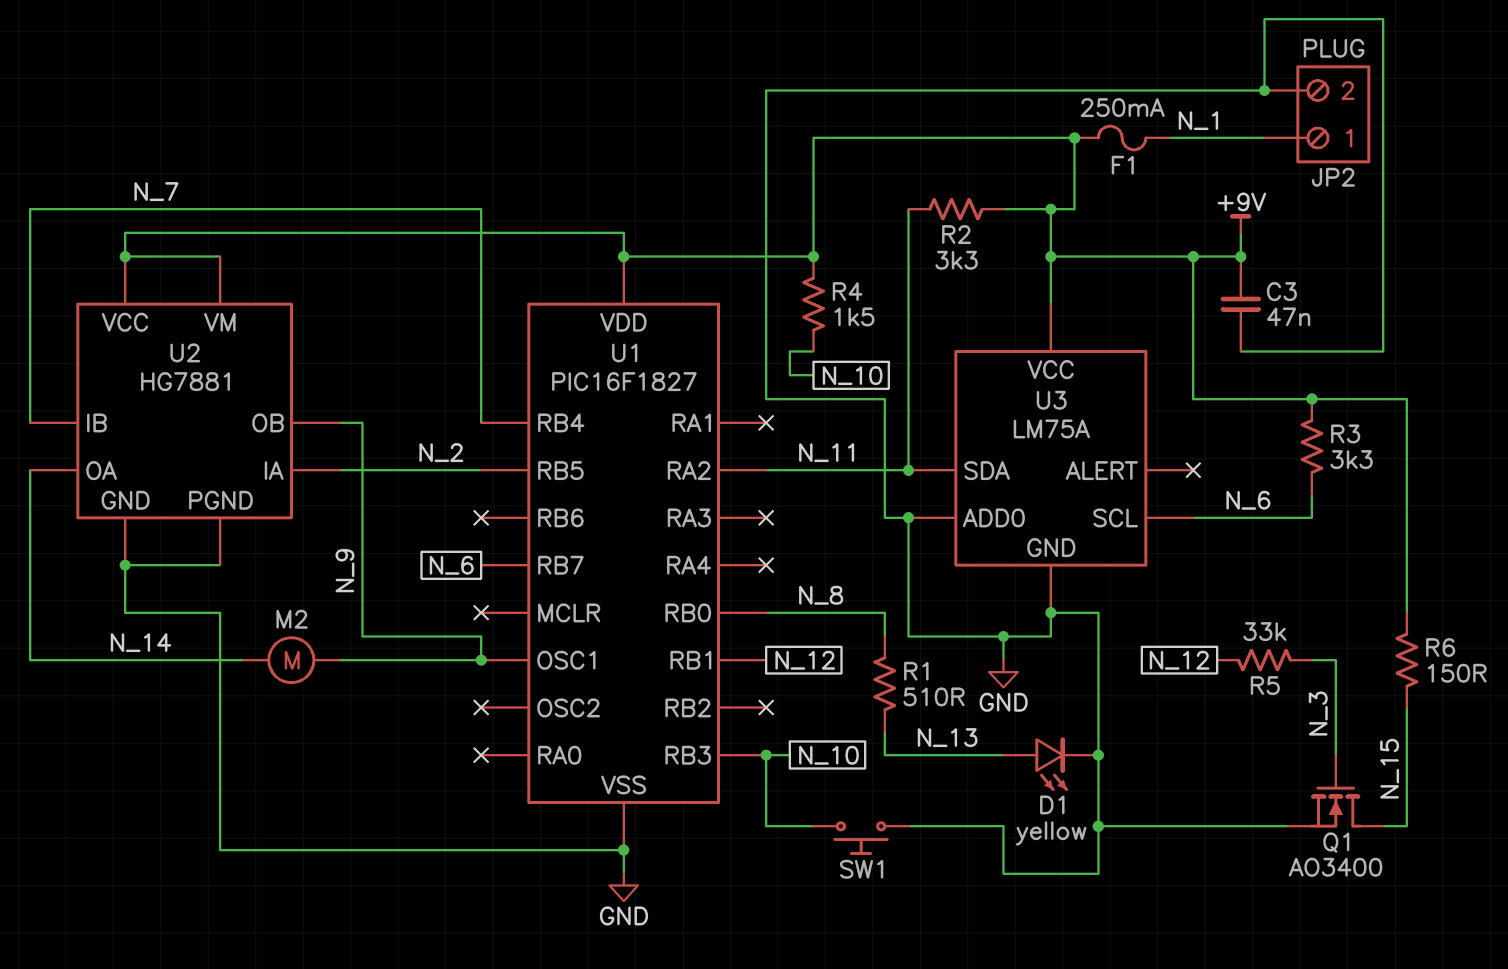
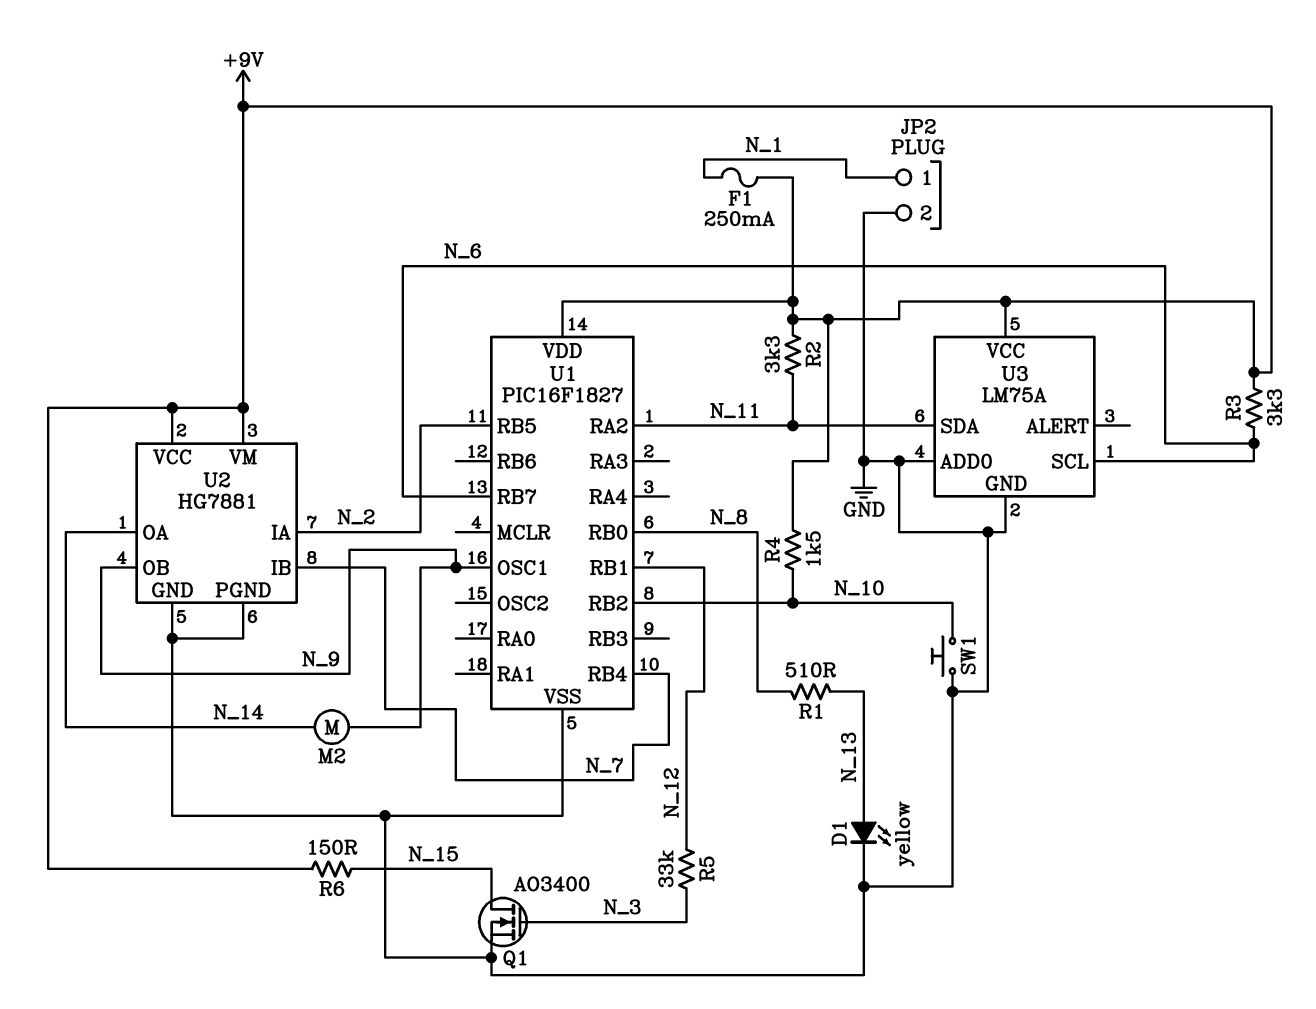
C3: 47nF (+9V, GND) -> none
U1 pin RB2: none -> N_10
U1 pin RB3: N_10 -> none

